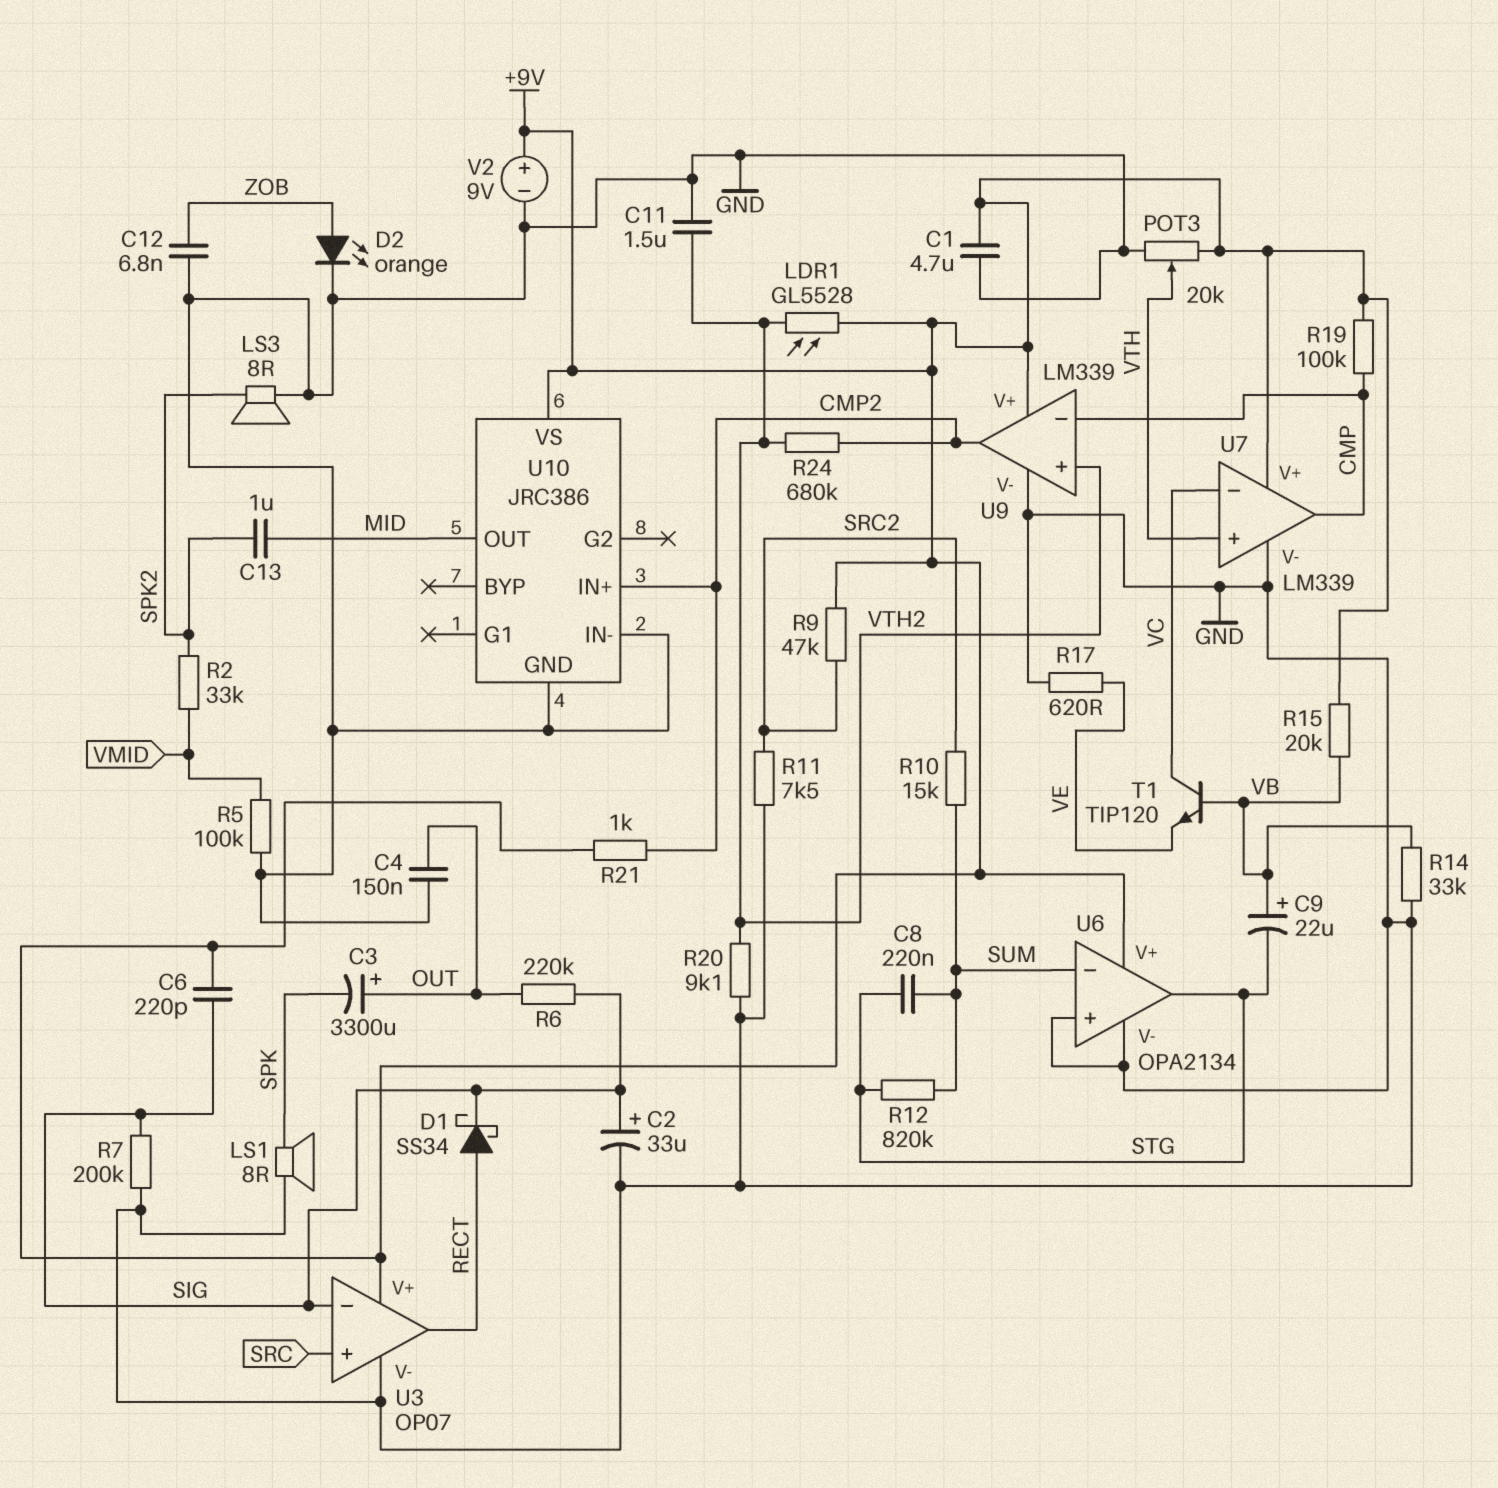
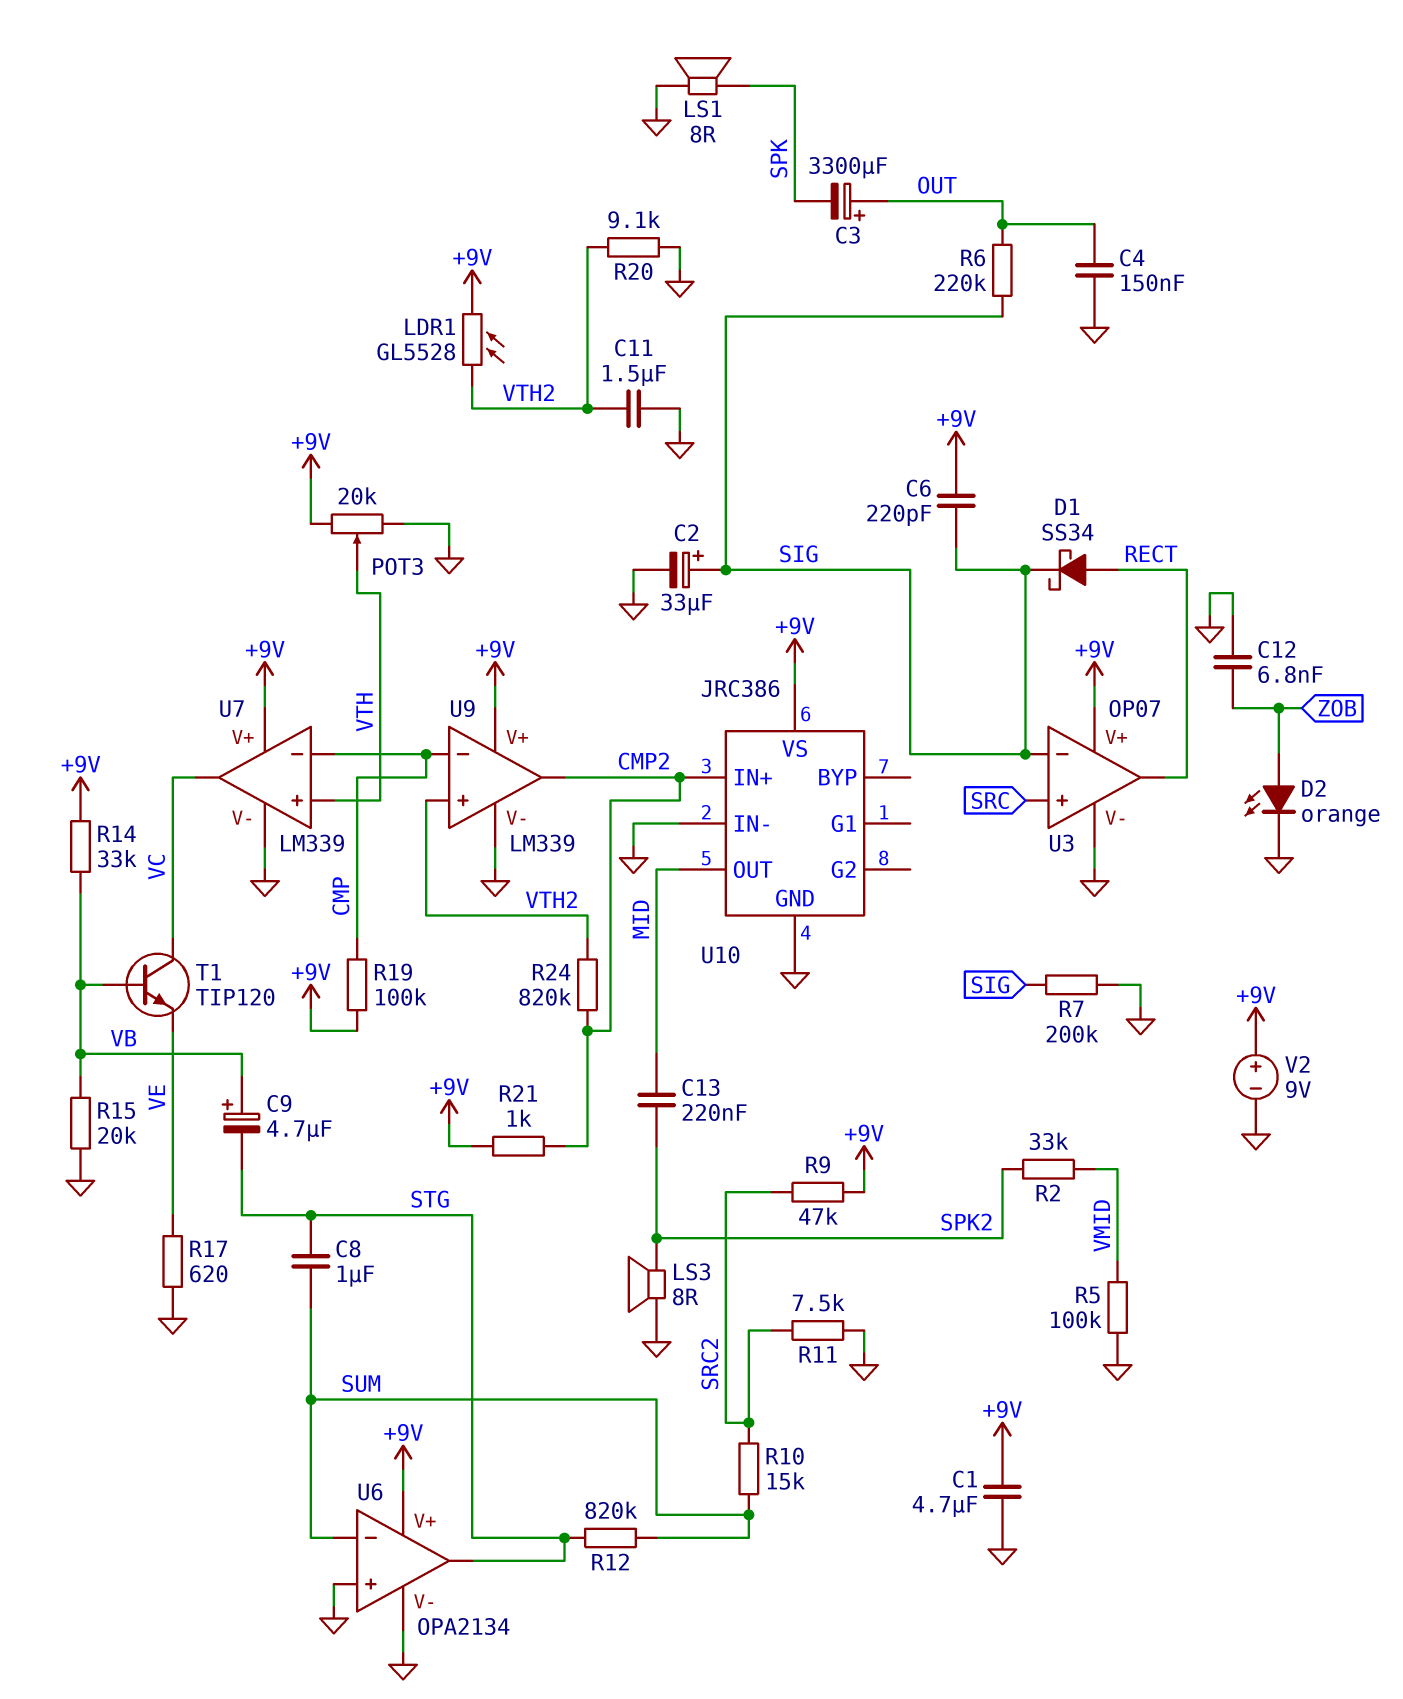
C8: 220nF (STG, SUM) -> 1uF (STG, SUM)
C9: 22uF (plus VB, minus STG) -> 4.7uF (plus VB, minus STG)
C13: 1uF (MID, SPK2) -> 220nF (MID, SPK2)
R14: 33k (GND, VB) -> 33k (+9V, VB)
R15: 20k (+9V, VB) -> 20k (GND, VB)
R24: 680k (CMP2, VTH2) -> 820k (CMP2, VTH2)
U7 pin in-: VC -> CMP
U7 pin out: CMP -> VC

